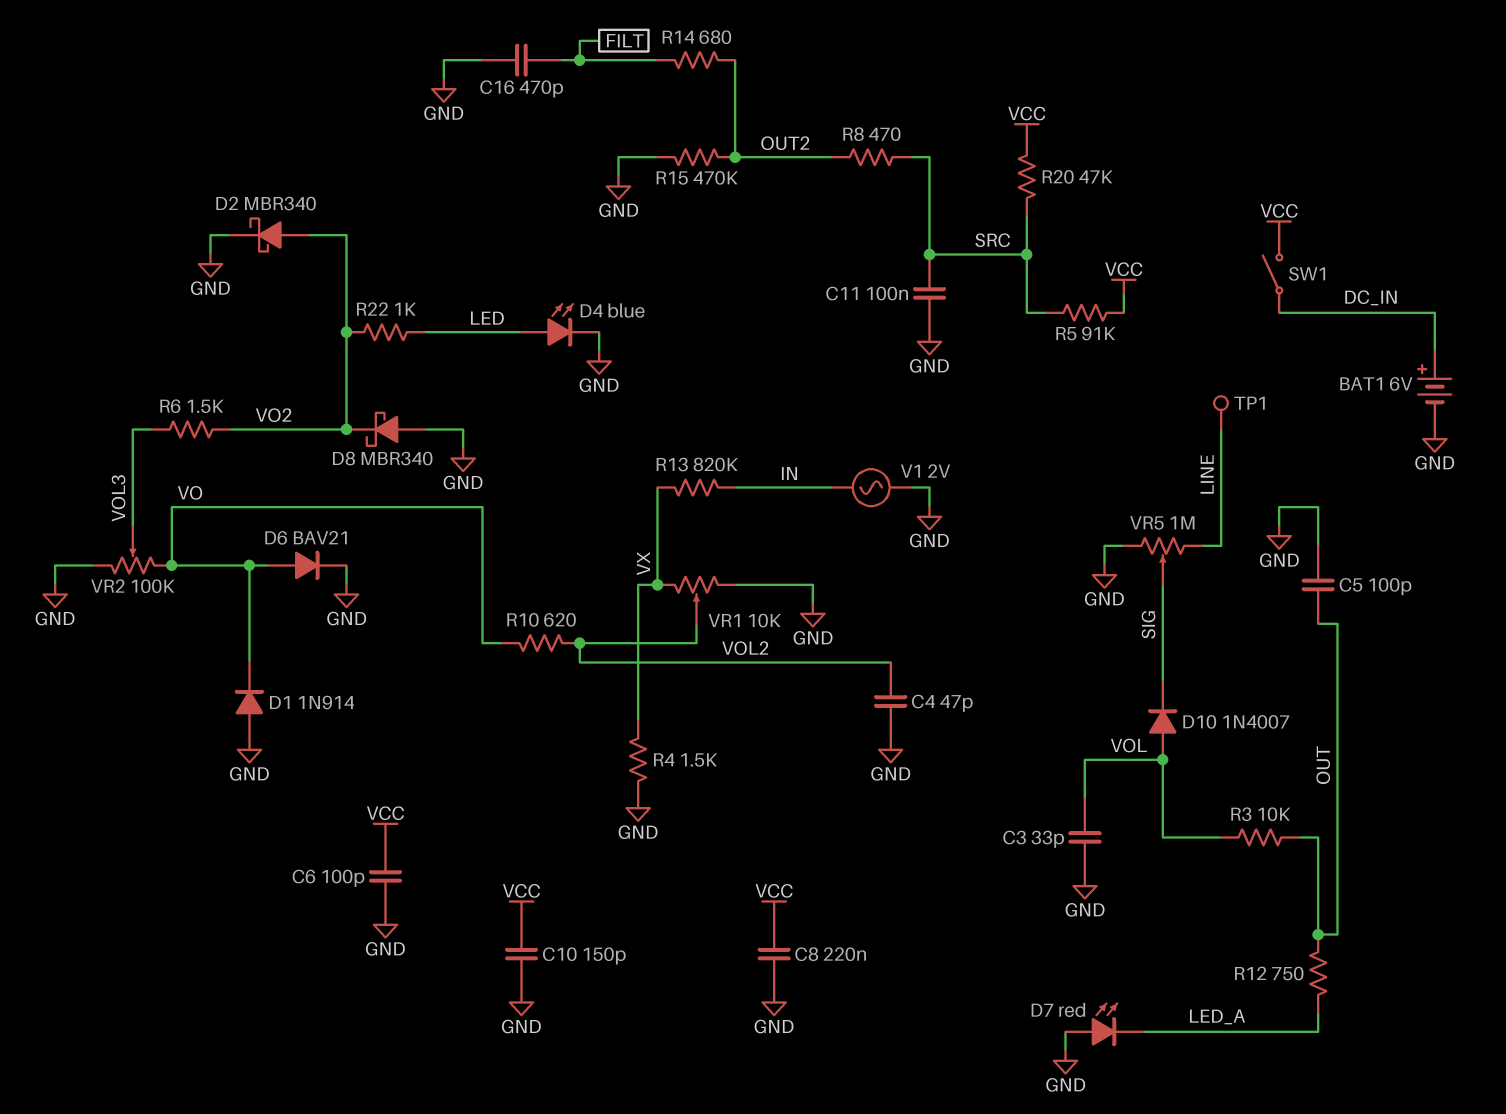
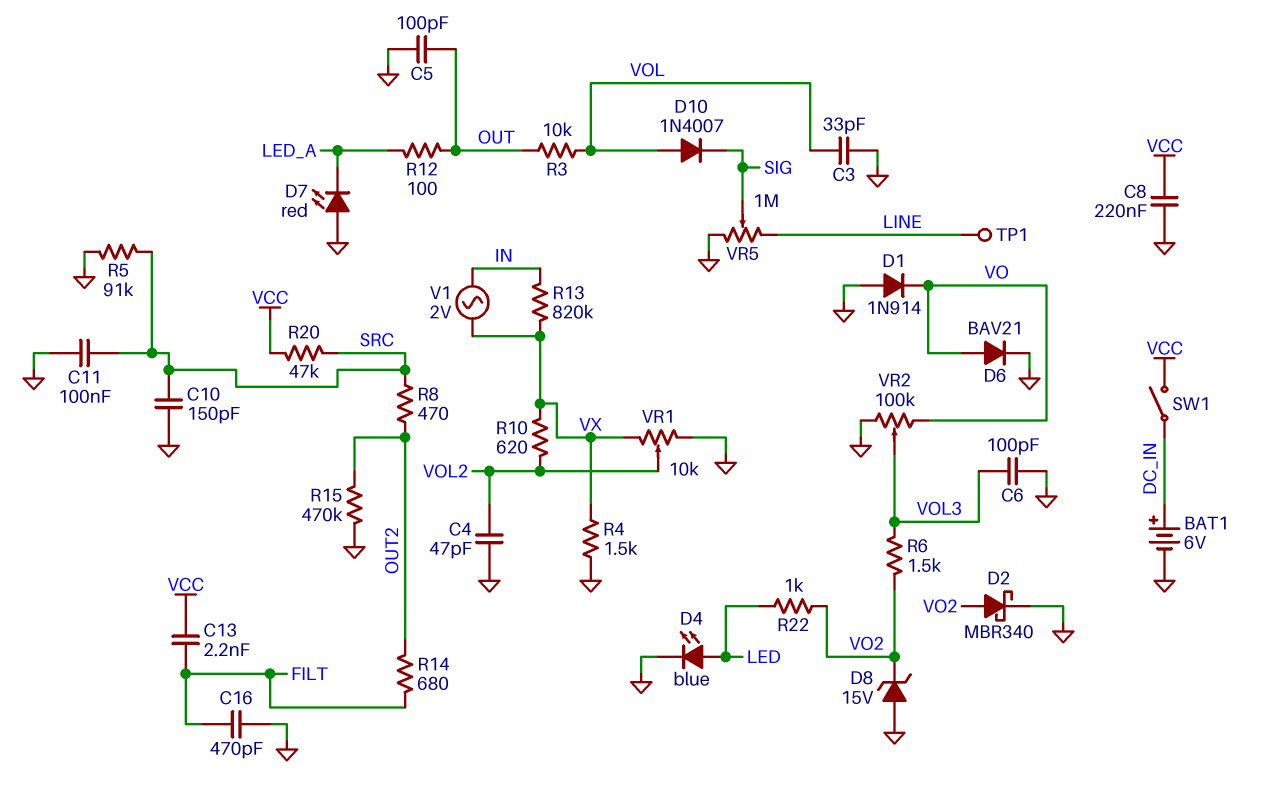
C6: 100pF (GND, VCC) -> 100pF (GND, VOL3)
C10: 150pF (GND, VCC) -> 150pF (GND, SRC)
C13: none -> 2.2nF (FILT, VCC)
D8: schottky MBR340 (A GND, K VO2) -> zener 15V (A GND, K VO2)
R5: 91k (SRC, VCC) -> 91k (GND, SRC)
R10: 620 (VO, VOL2) -> 620 (VOL2, VX)
R12: 750 (LED_A, OUT) -> 100 (LED_A, OUT)
V1: AC 2V (GND, IN) -> AC 2V (IN, VX)

